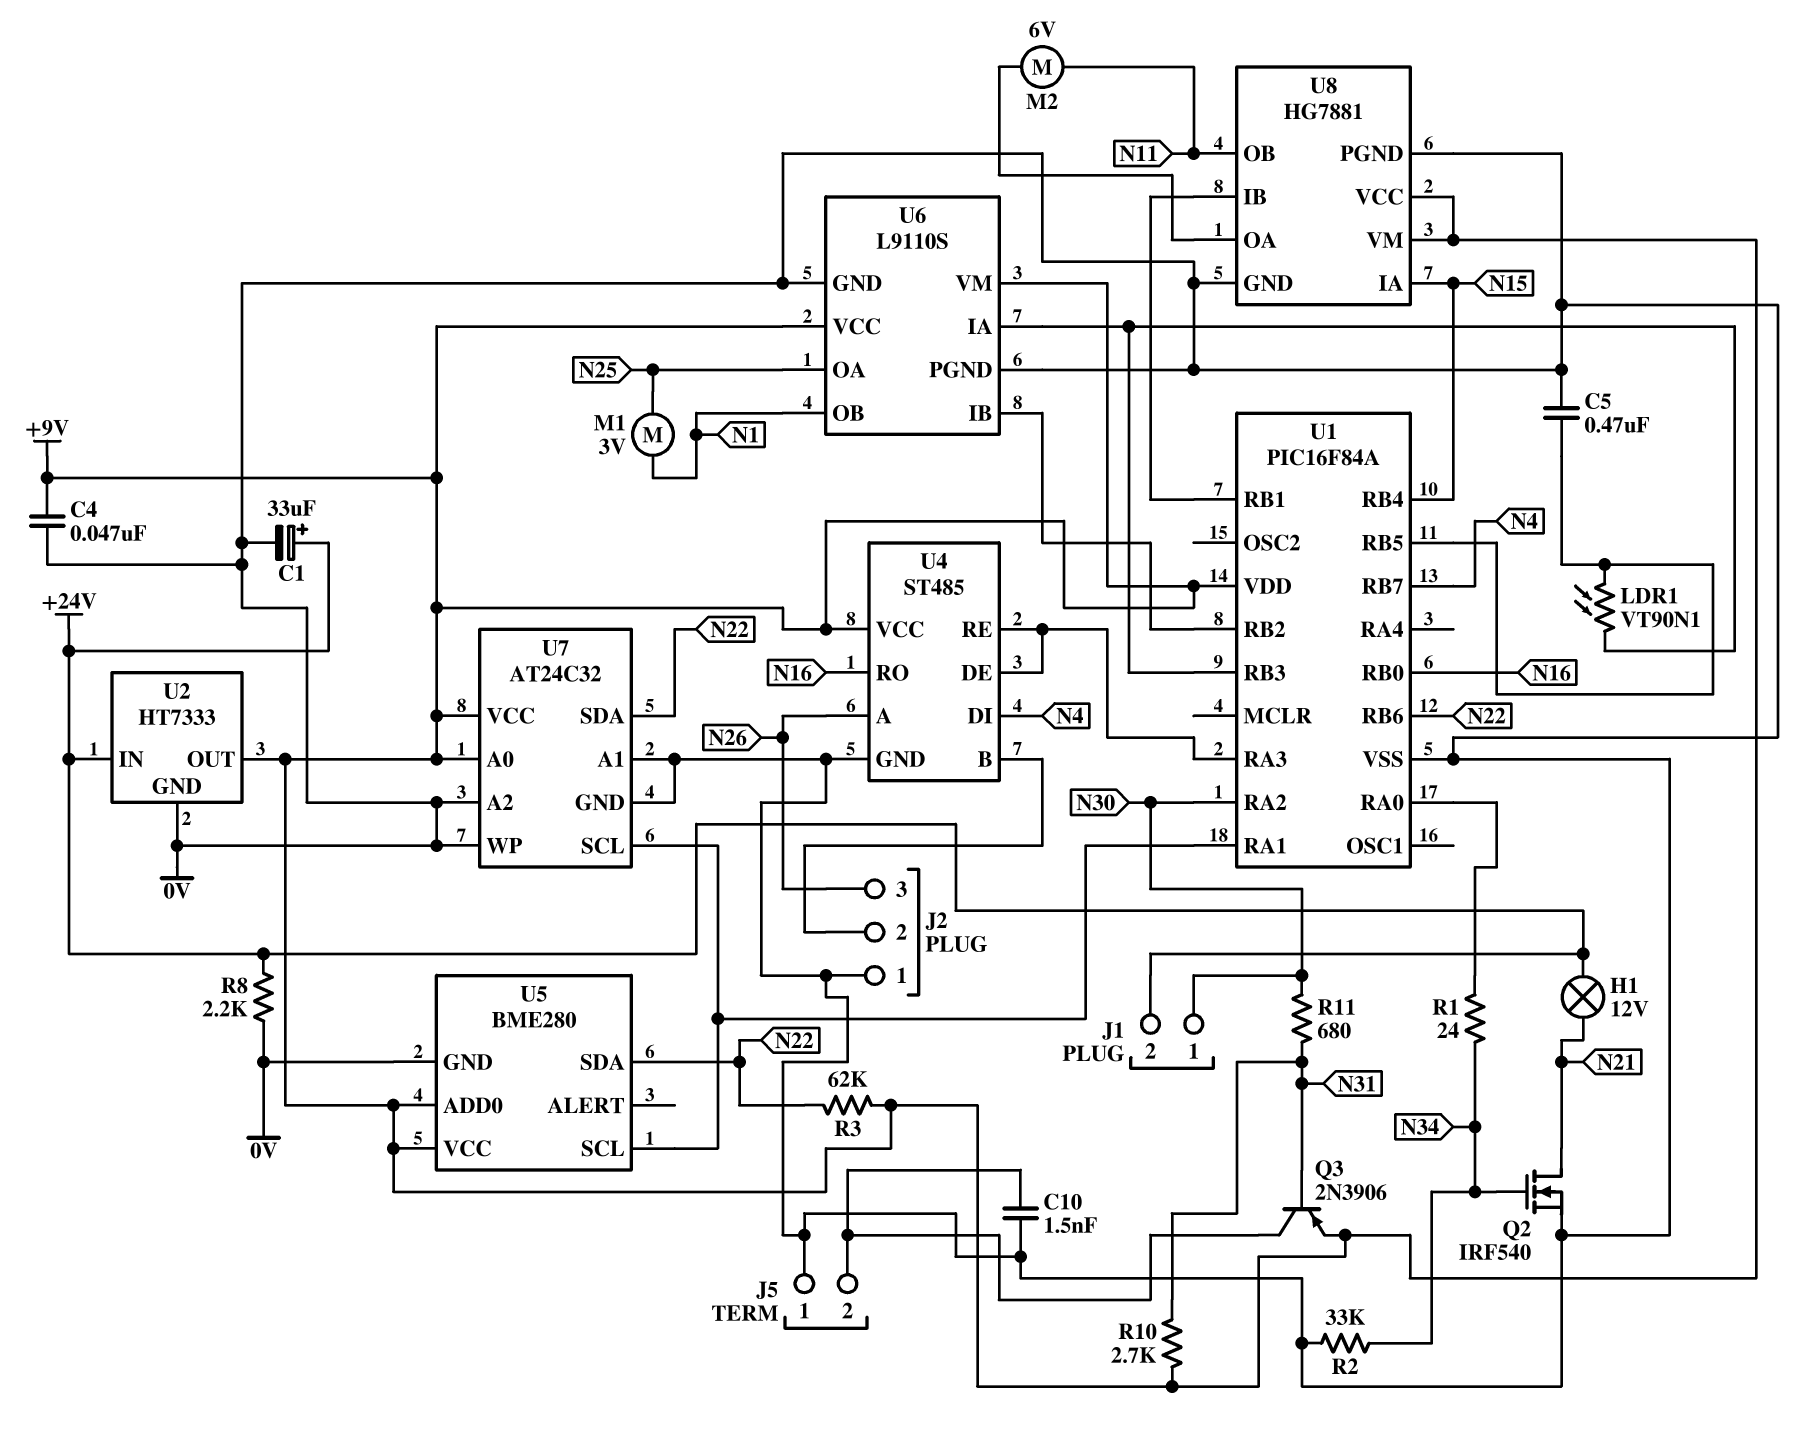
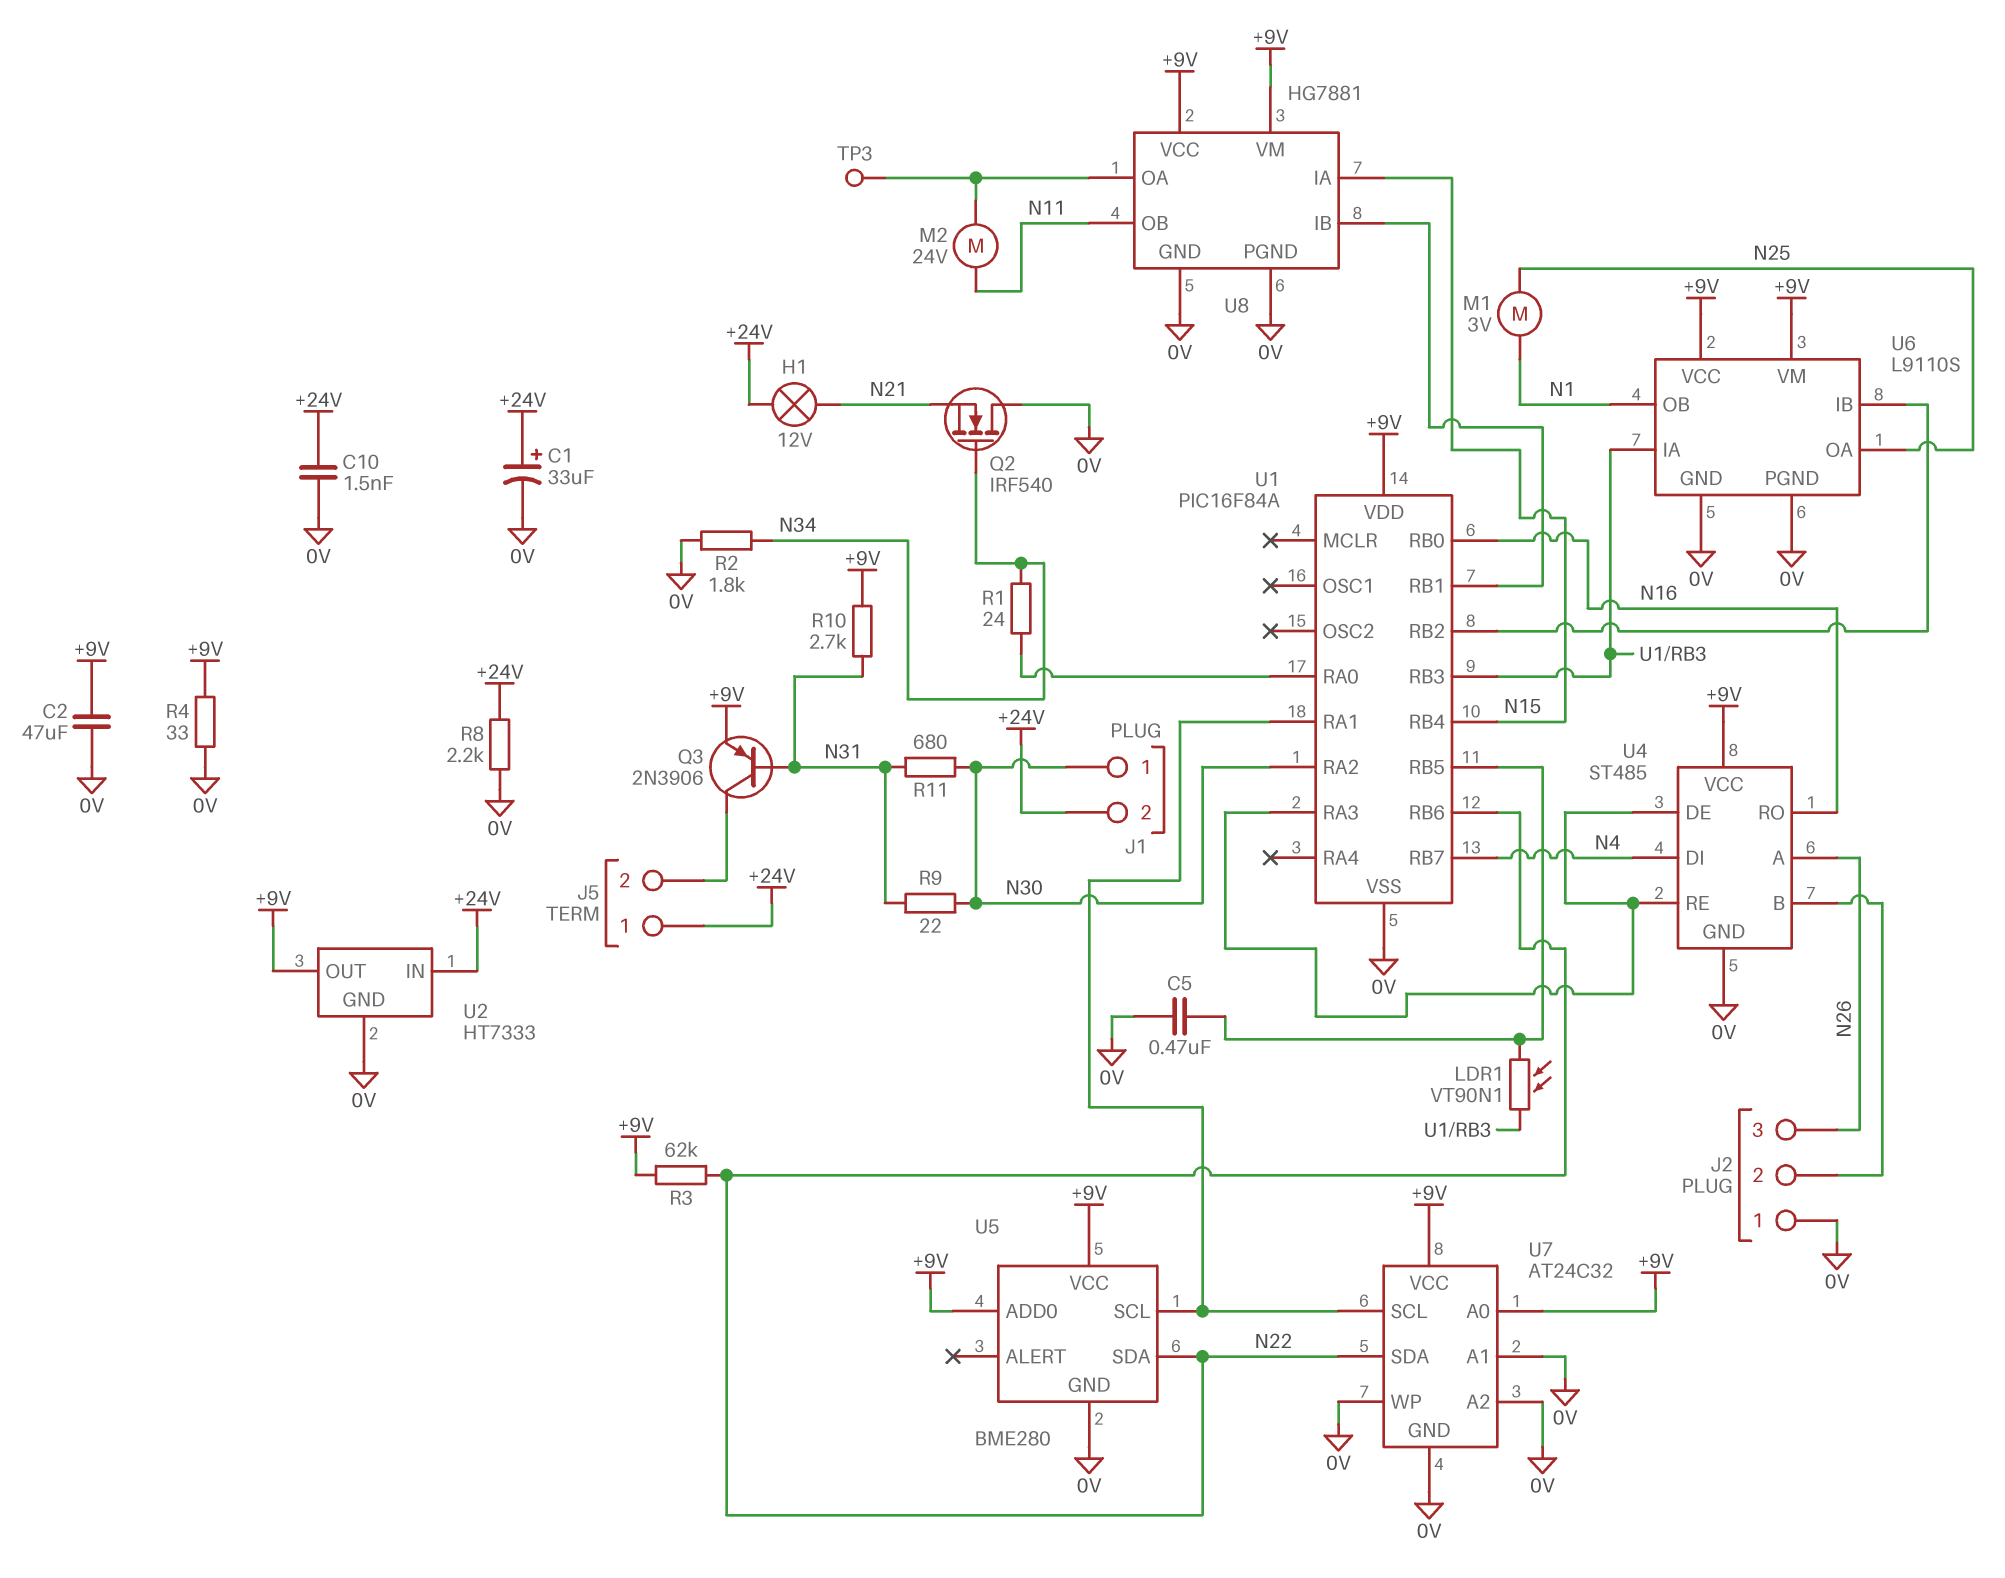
C2: none -> 47uF (+9V, 0V)
C4: 47nF (+9V, 0V) -> none
C10: 1.5nF (0V, J5/2) -> 1.5nF (+24V, 0V)
J5 pin 1: 0V -> +24V
M2: motor 6V (N11, U8/OA) -> motor 24V (N11, U8/OA)
Q2: NMOS IRF540 (G N34, D N21, S 0V) -> NMOS IRF540 (G N34, D 0V, S N21)
R2: 33k (0V, N34) -> 1.8k (0V, N34)
R4: none -> 33 (+9V, 0V)
R9: none -> 22 (N30, N31)
TP3: none -> test point (U8/OA)

